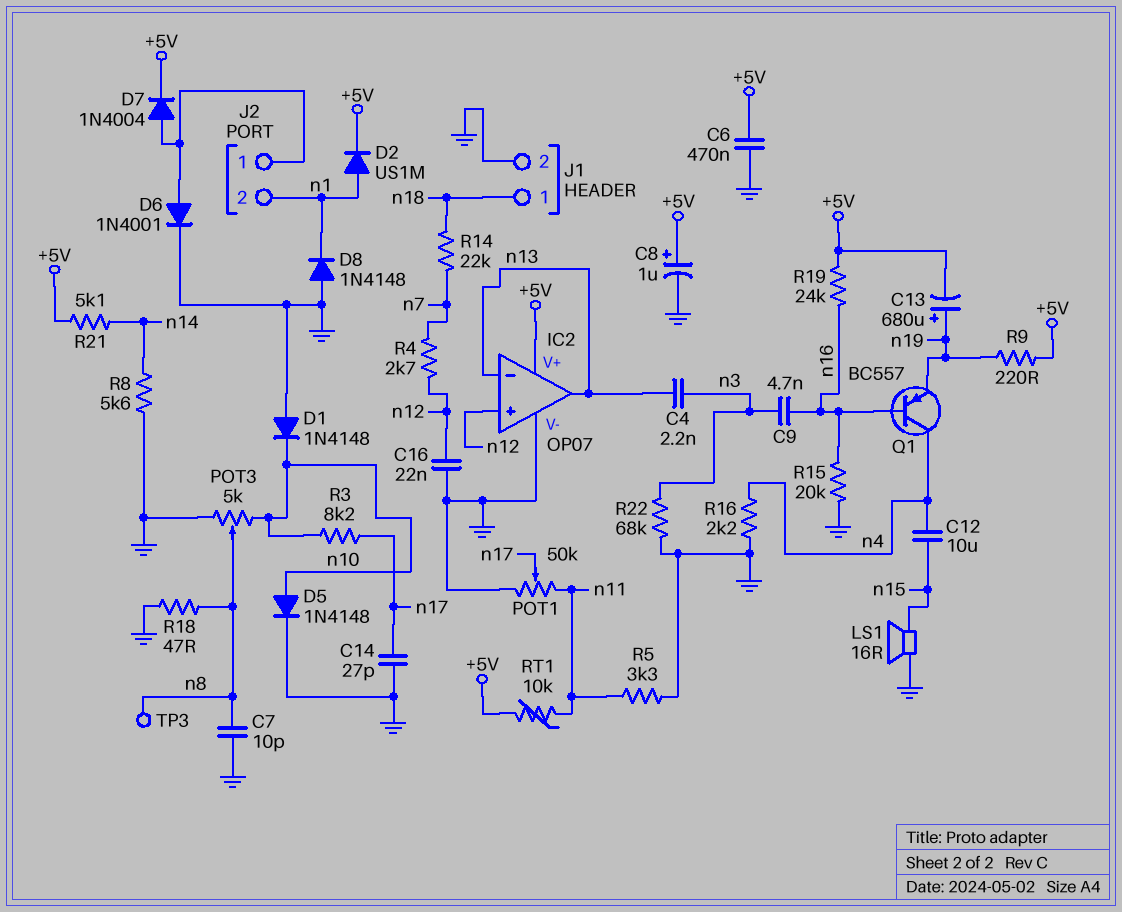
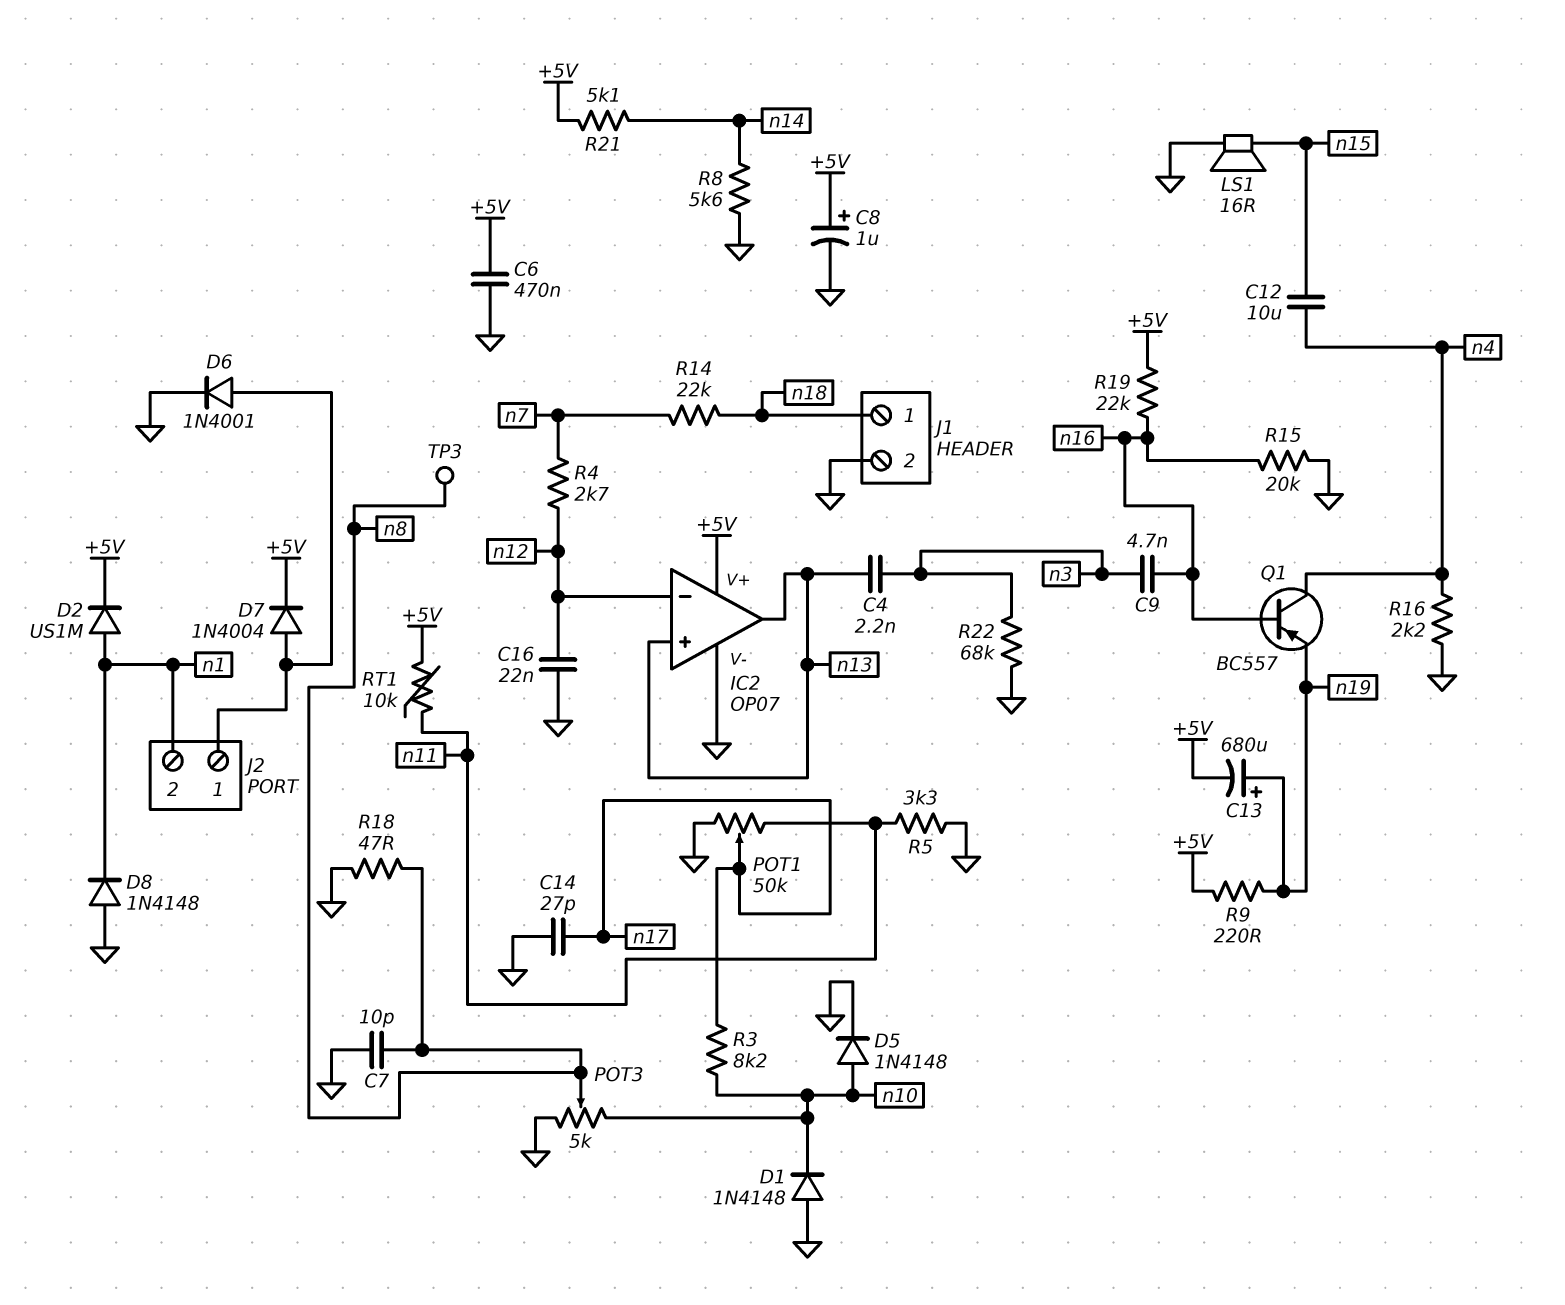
IC2 pin in+: n12 -> n13
IC2 pin in-: n13 -> n12
R19: 24k (+5V, n16) -> 22k (+5V, n16)

